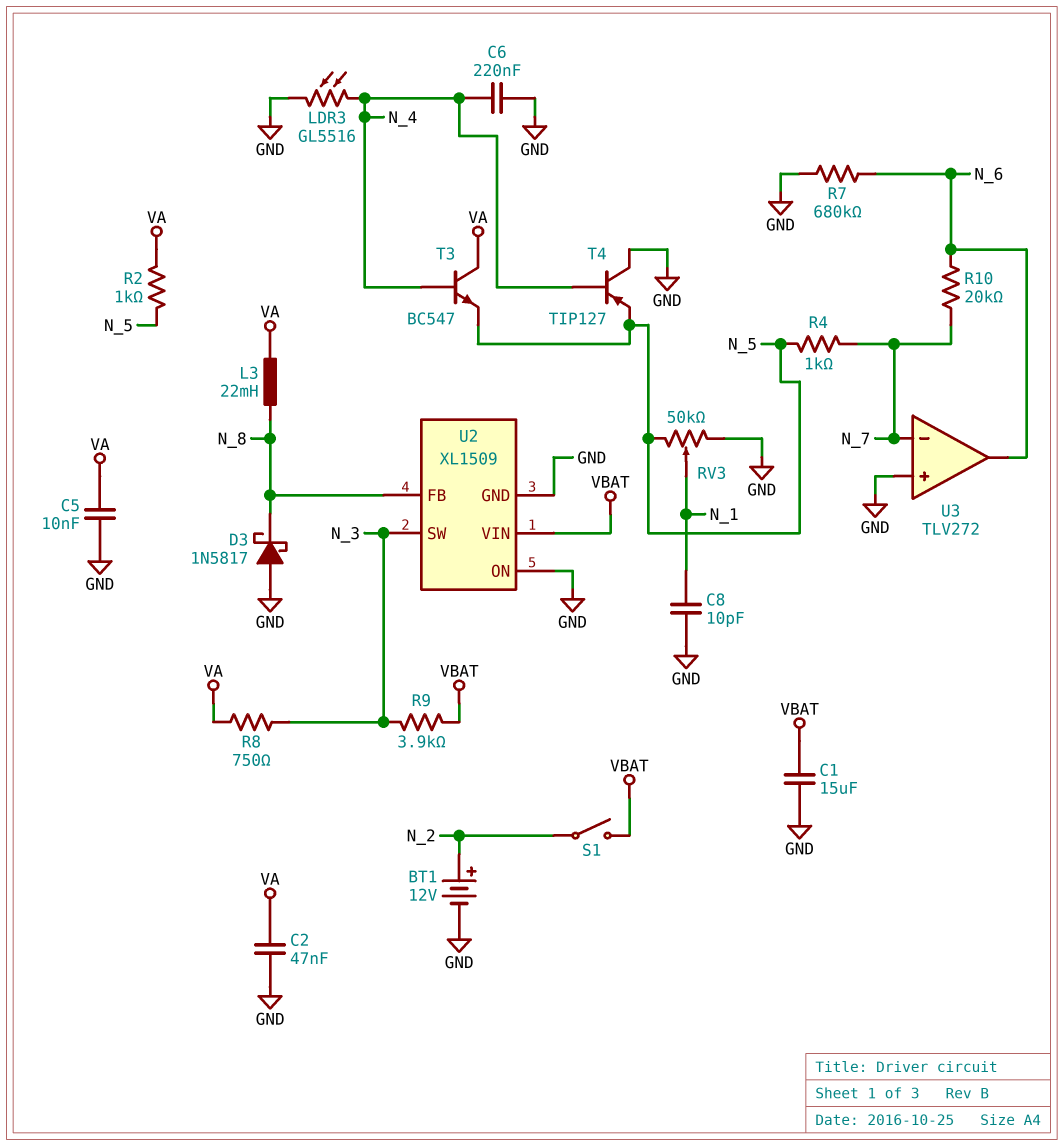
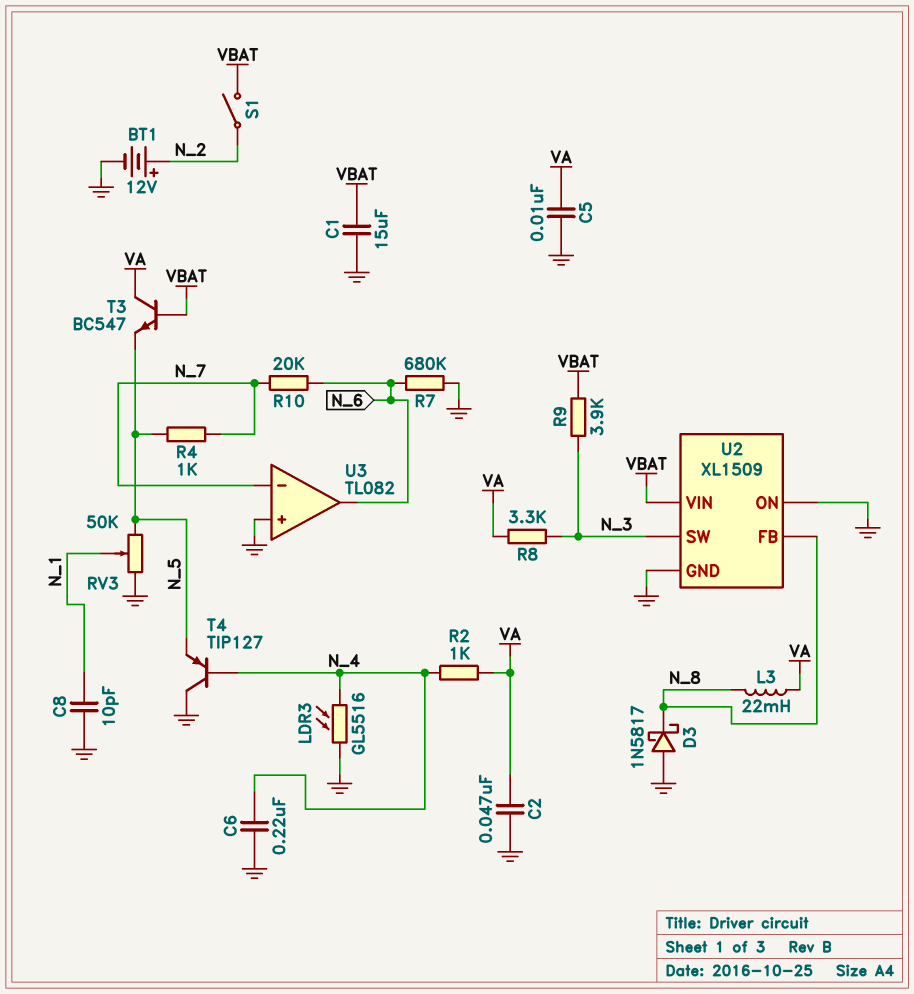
R2: 1k (N_5, VA) -> 1k (N_4, VA)
R8: 750 (N_3, VA) -> 3.3k (N_3, VA)
T3: NPN BC547 (B N_4, C VA, E N_5) -> NPN BC547 (B VBAT, C VA, E N_5)
U3: TLV272 -> TL082

